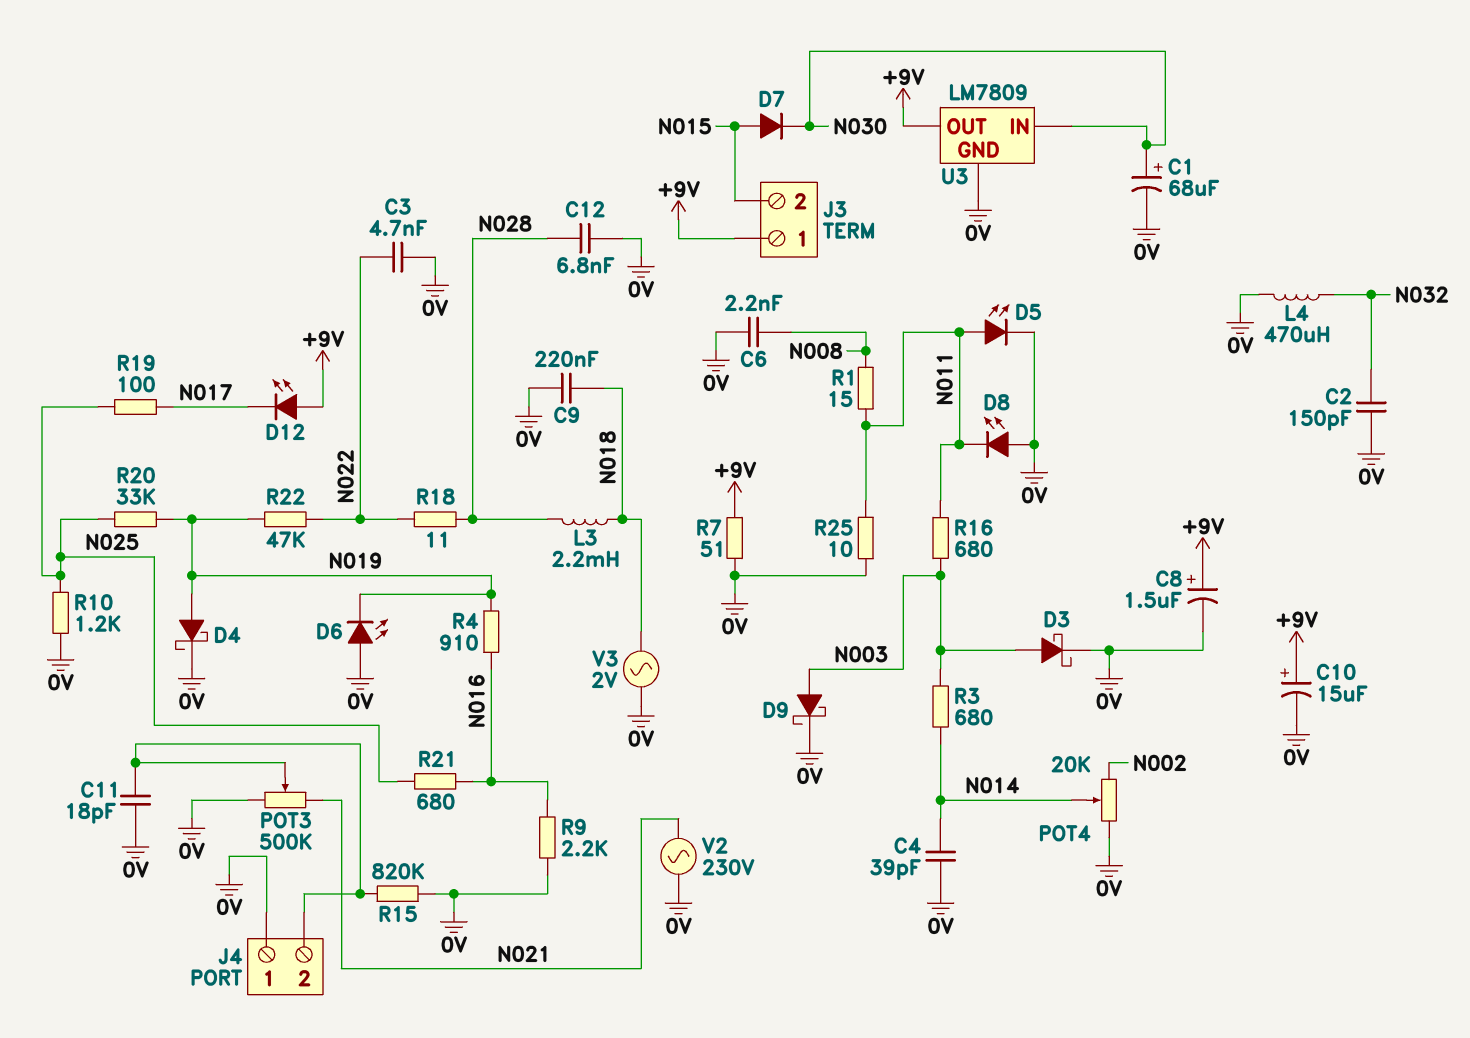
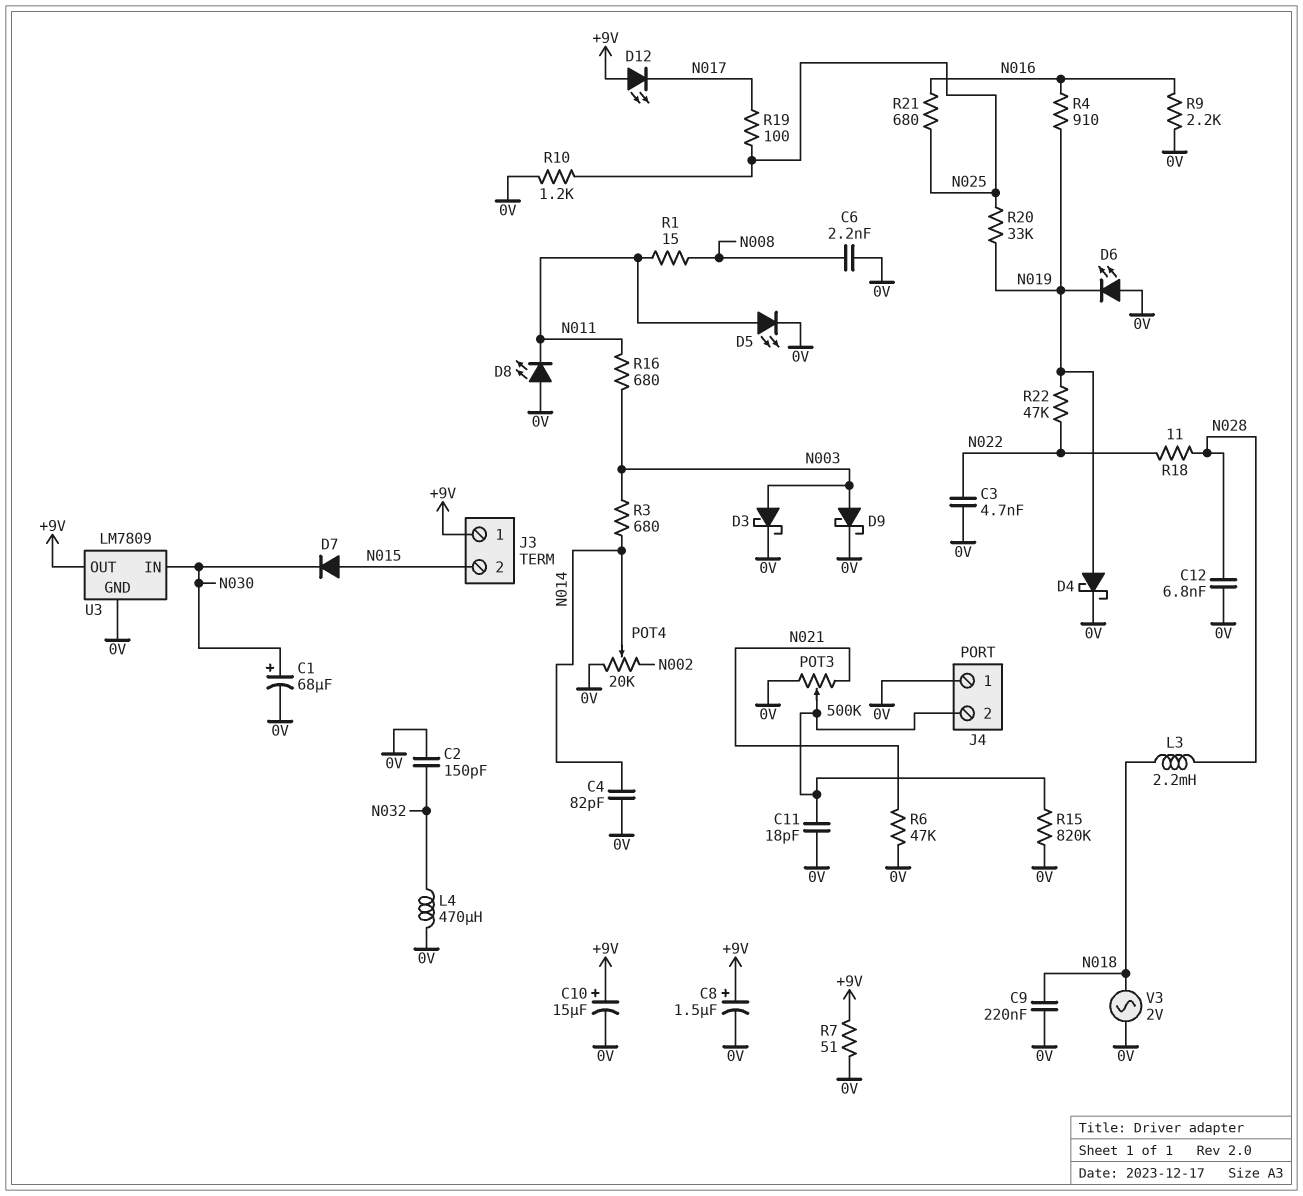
C4: 39pF (0V, N014) -> 82pF (0V, N014)
R6: none -> 47k (0V, N021)
R25: 10 (0V, N011) -> none
V2: AC 230V (0V, N021) -> none

